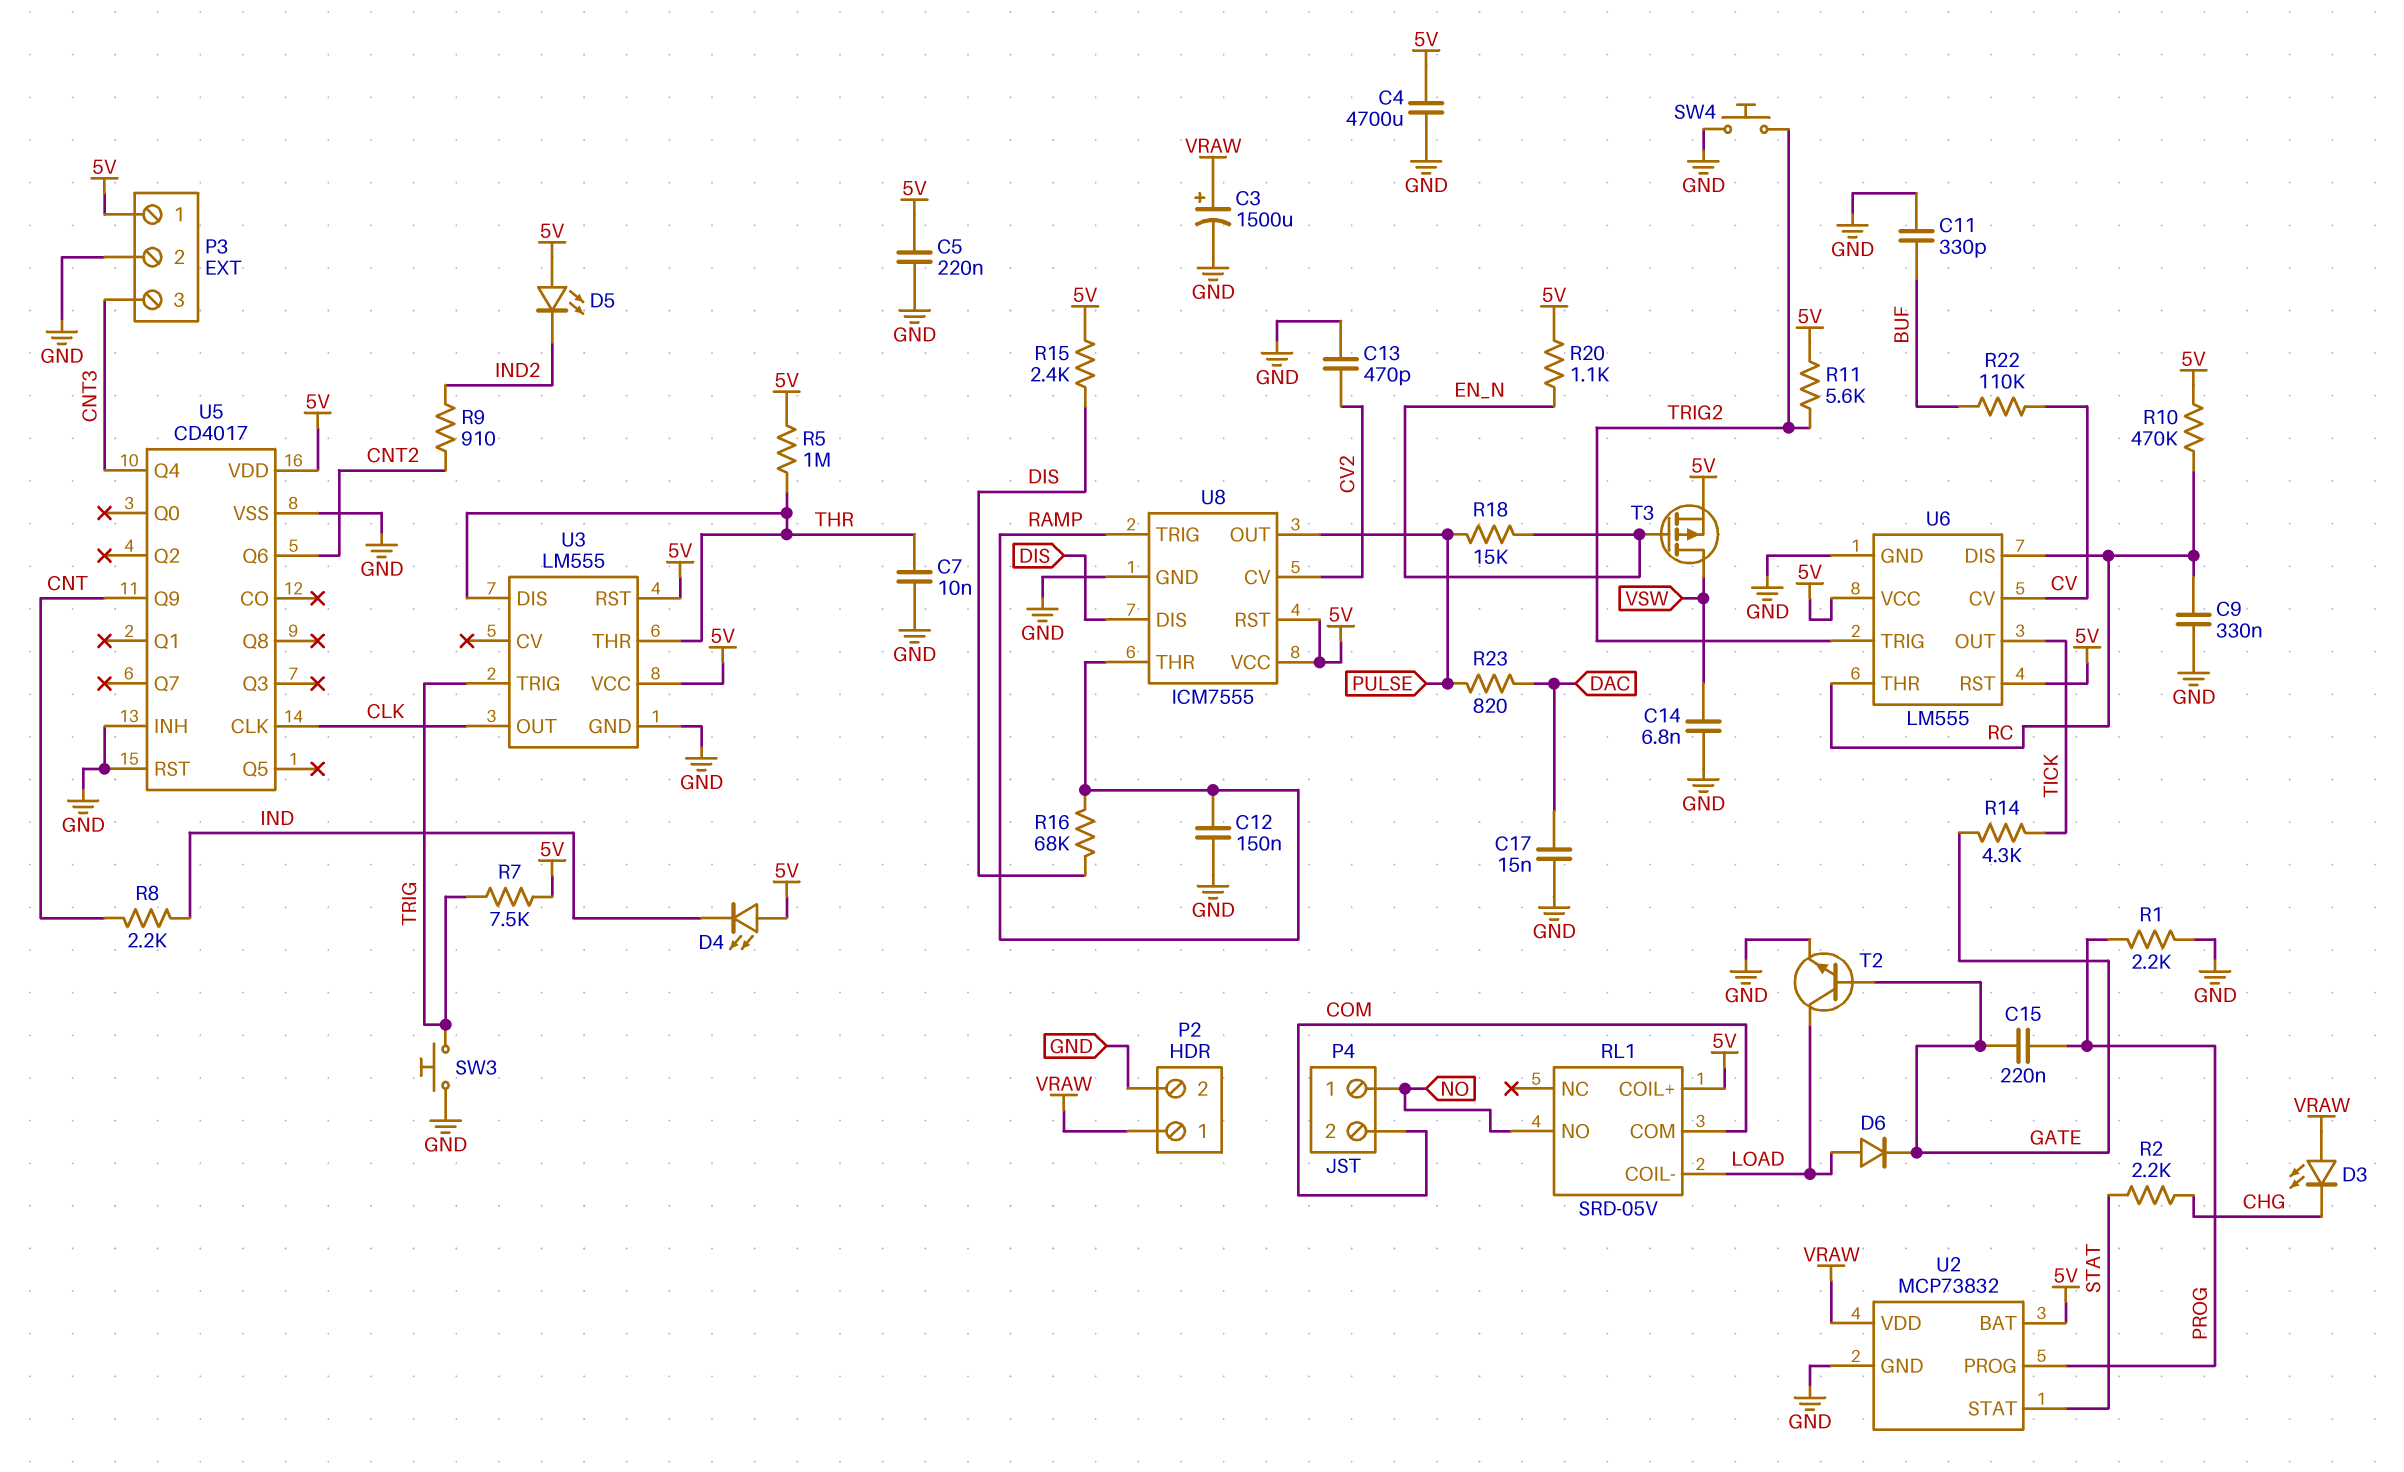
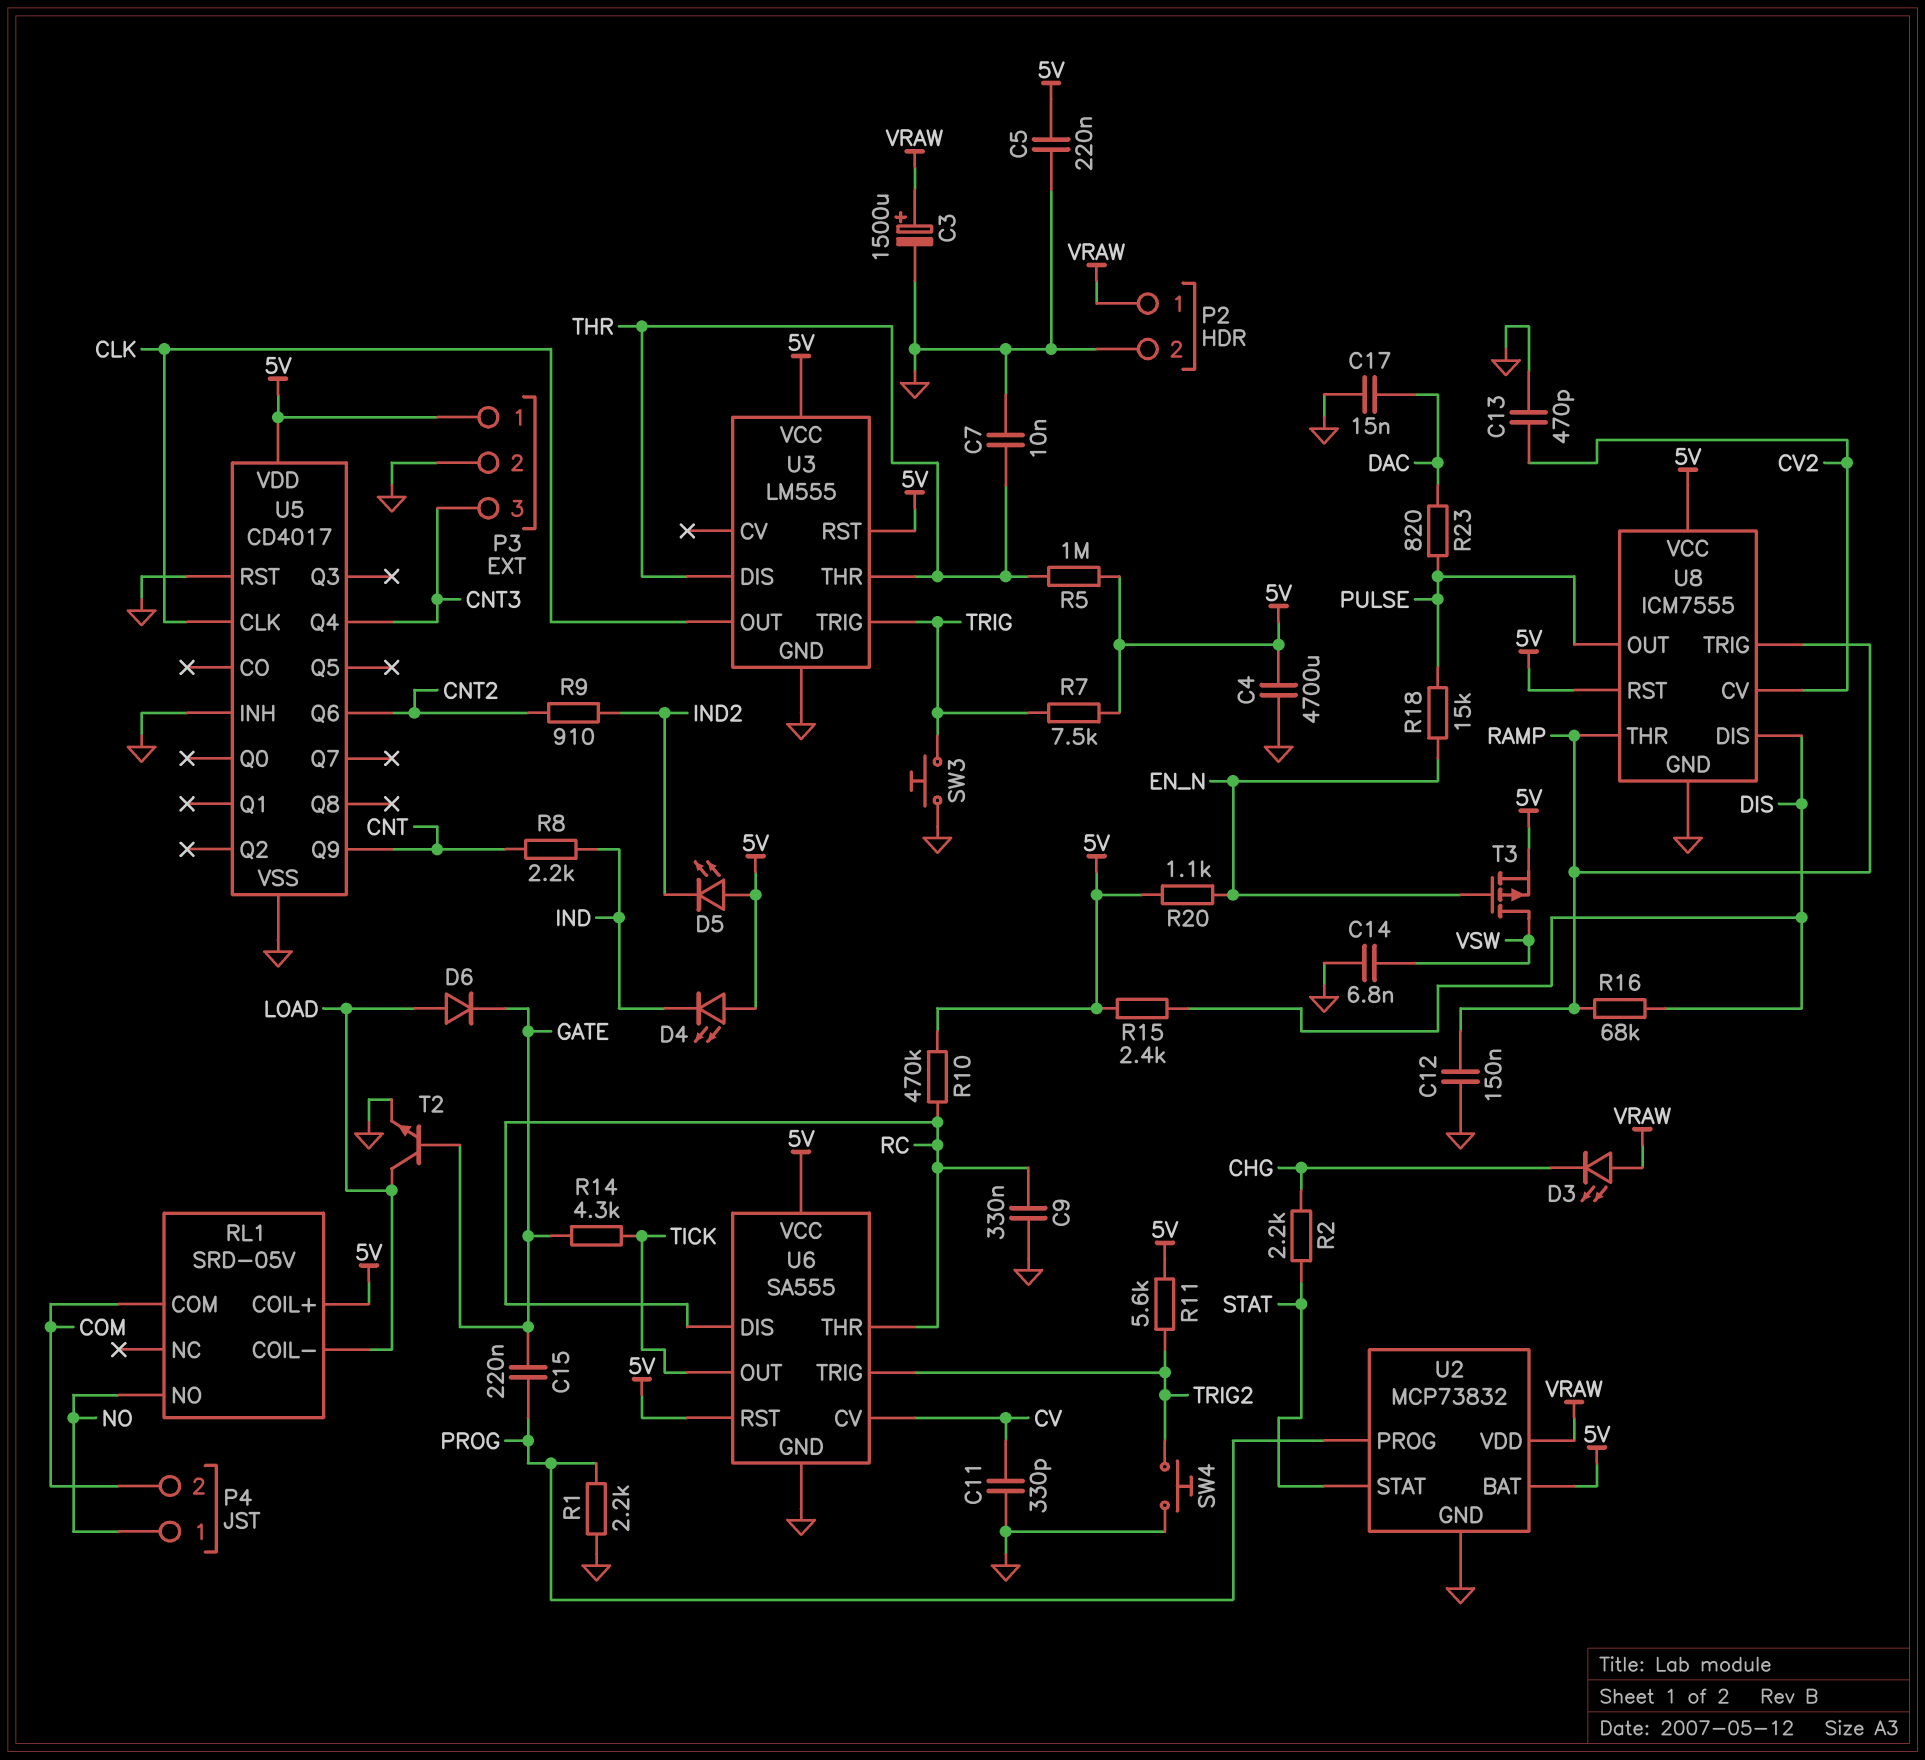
C11: 330pF (BUF, GND) -> 330pF (CV, GND)
R22: 110k (BUF, CV) -> none
U6: LM555 -> SA555

